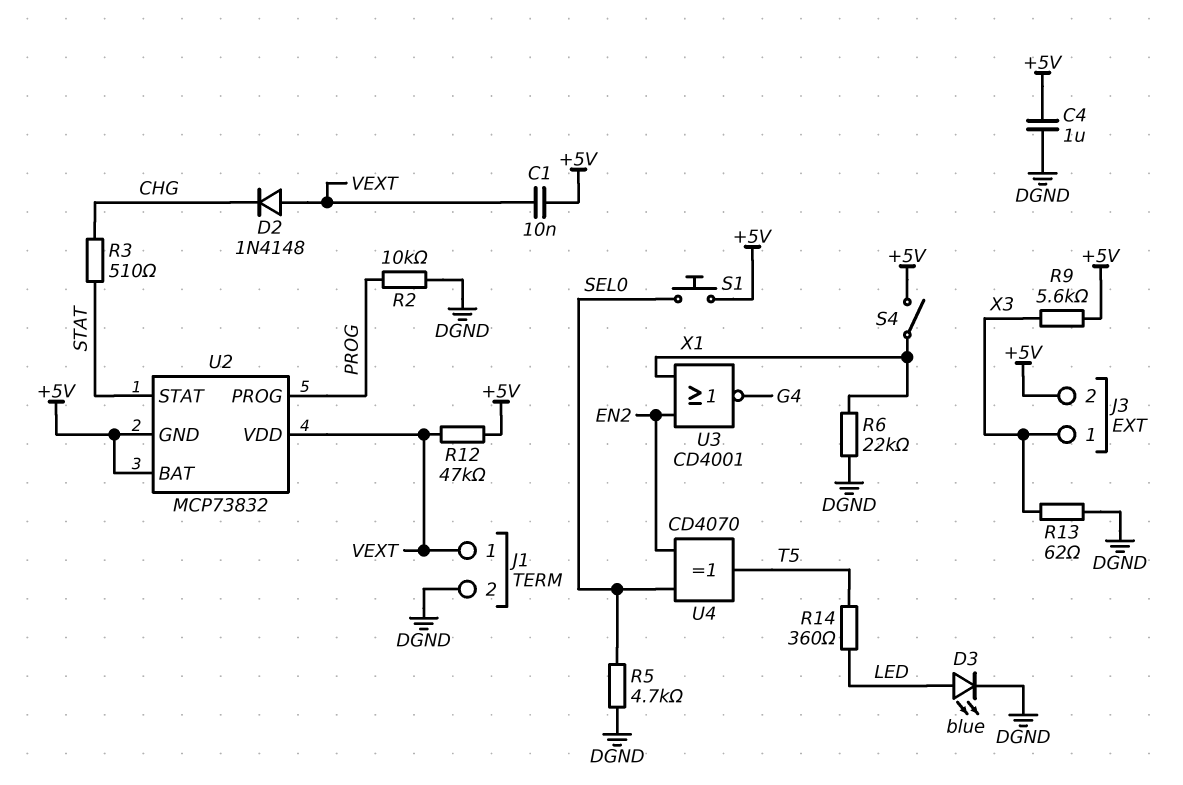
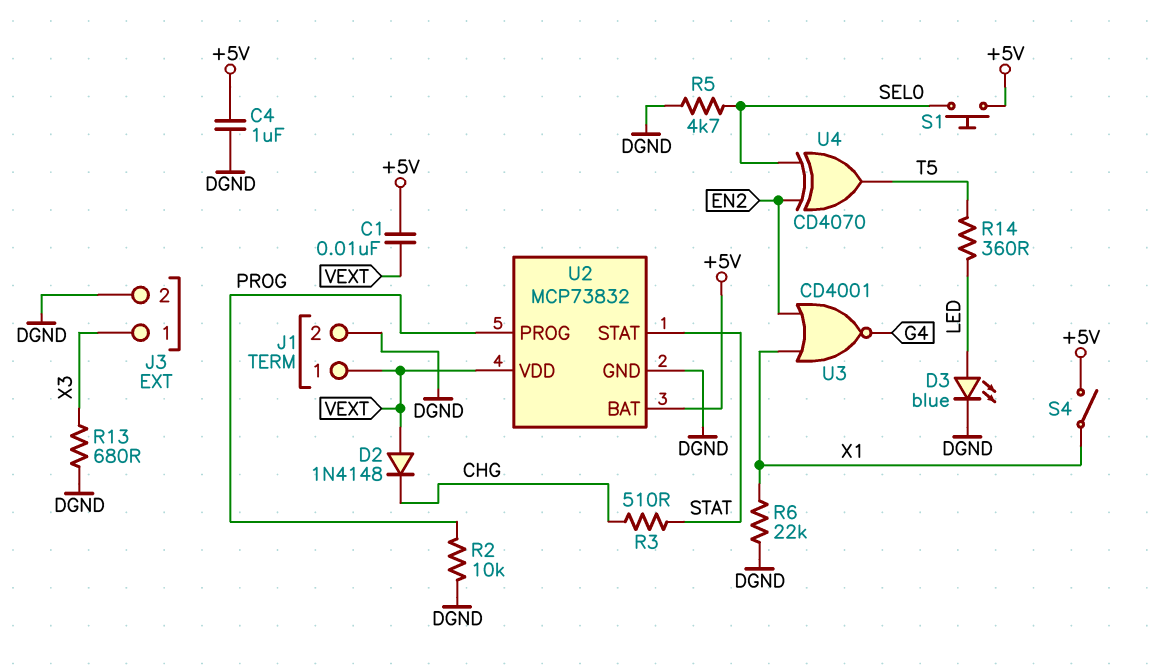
J3 pin 2: +5V -> DGND
R9: 5.6k (+5V, X3) -> none
R12: 47k (+5V, VEXT) -> none
R13: 62 (DGND, X3) -> 680 (DGND, X3)
U2 pin GND: +5V -> DGND

